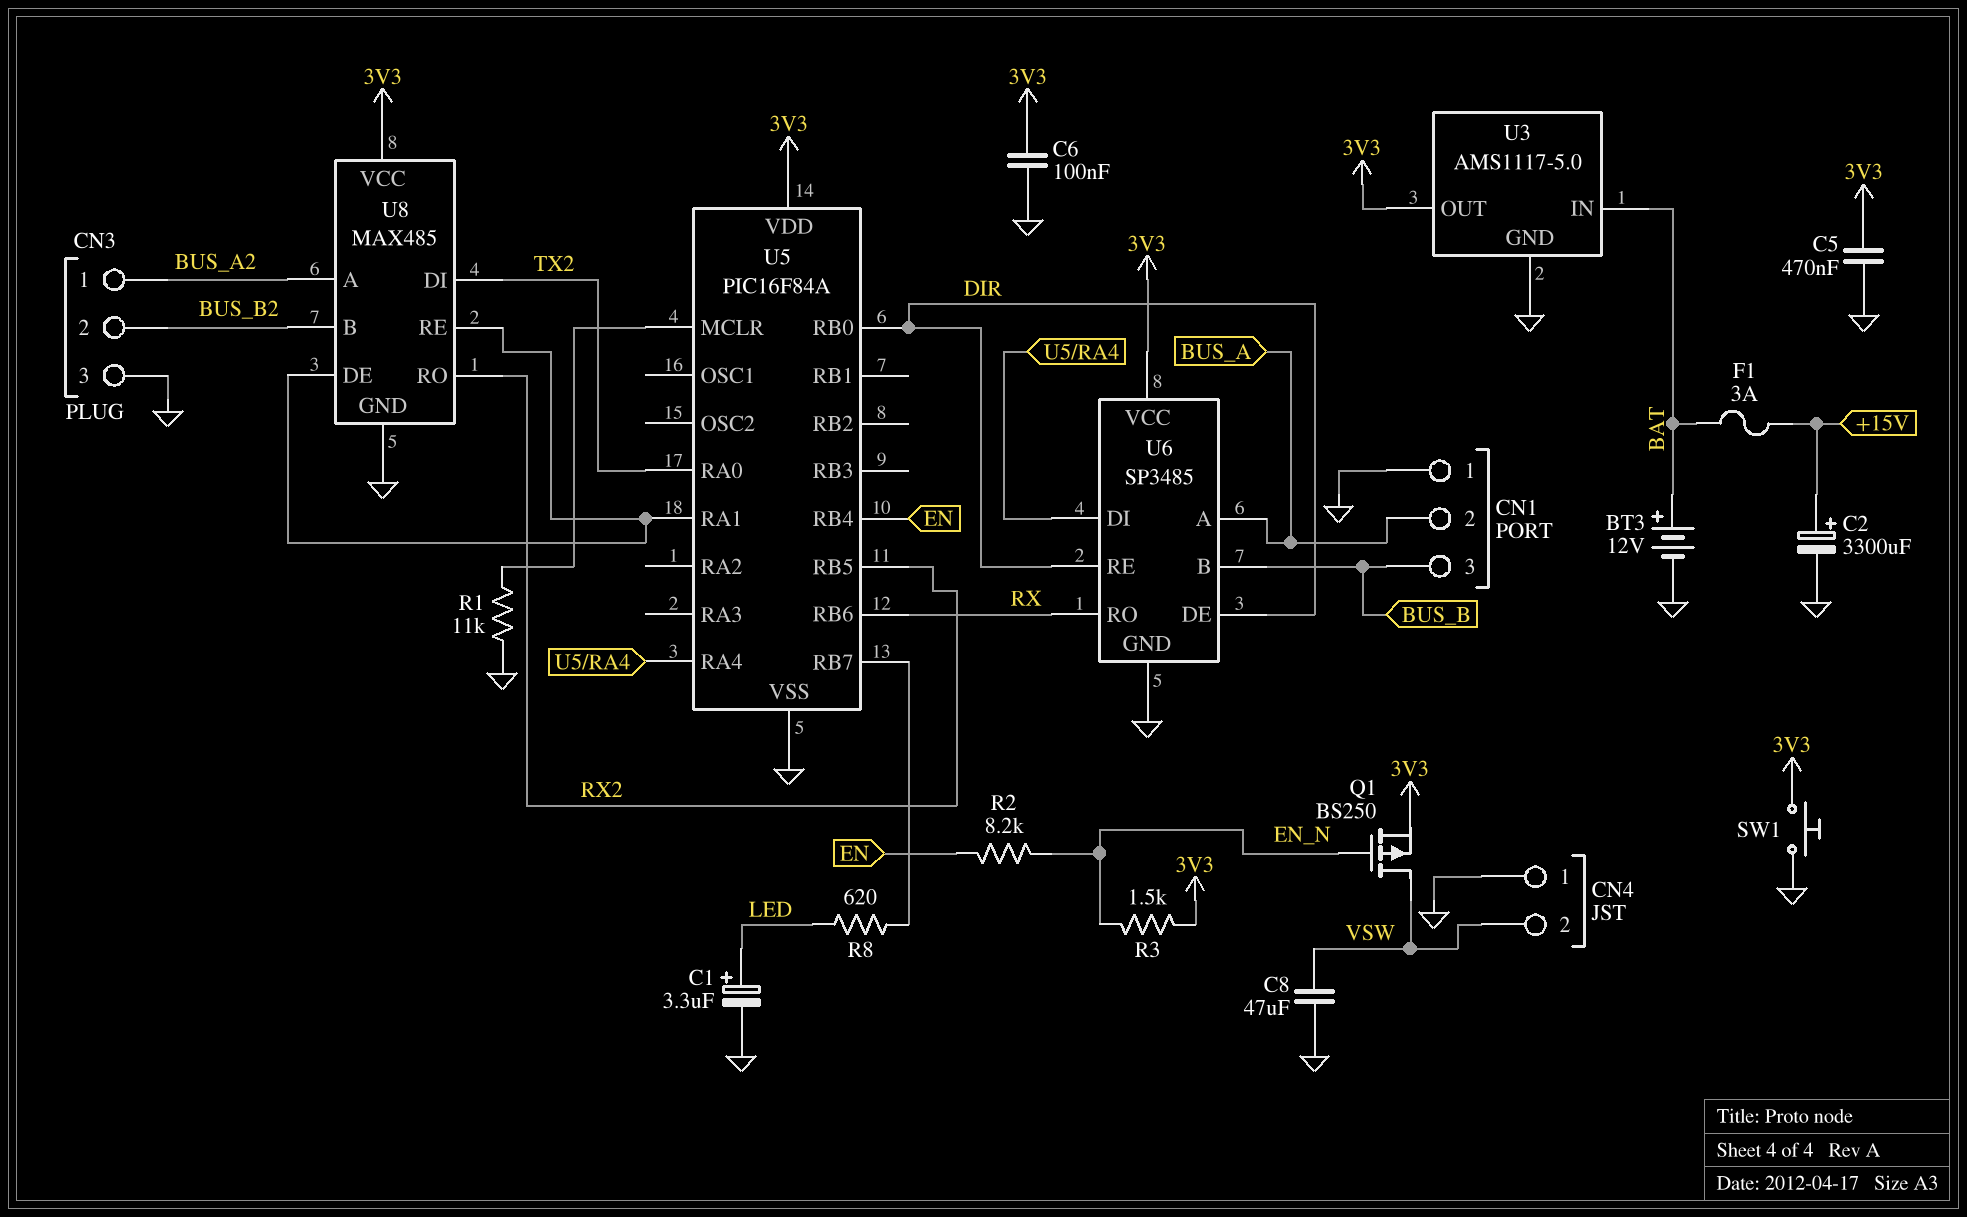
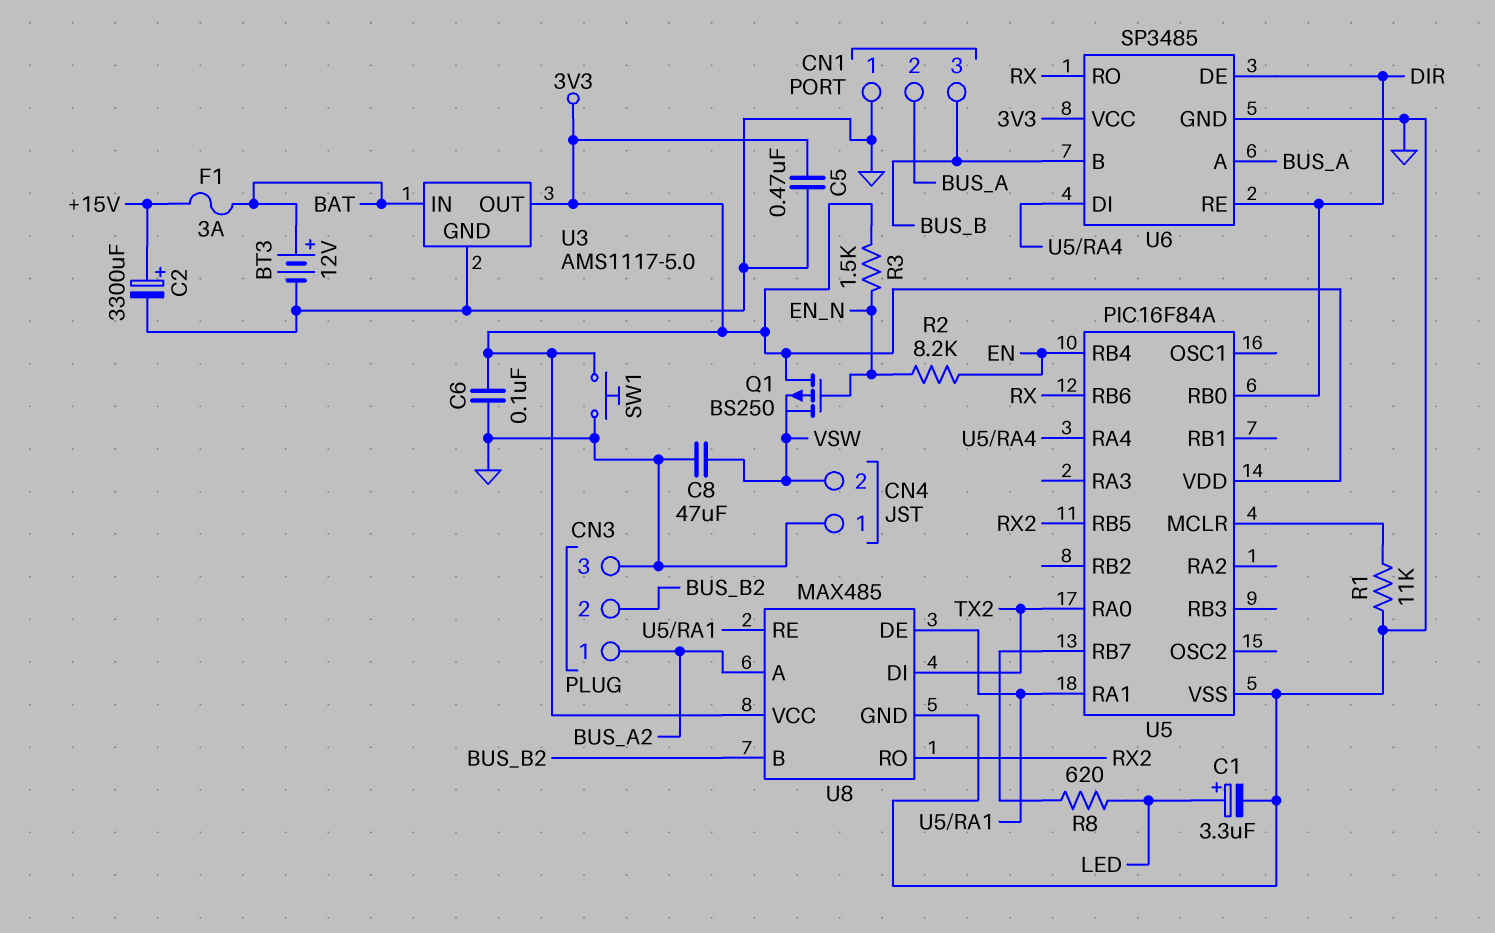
Q1: PMOS BS250 (G EN_N, D VSW, S 3V3) -> PMOS BS250 (G EN_N, D 3V3, S VSW)

